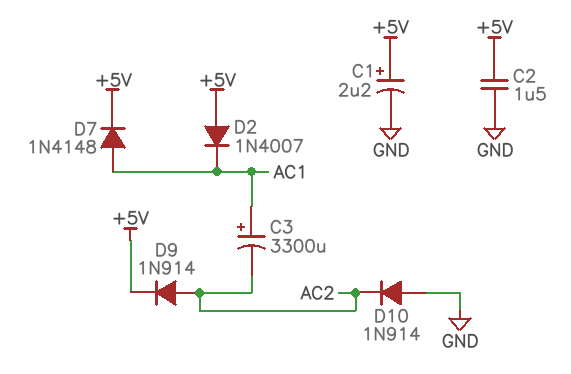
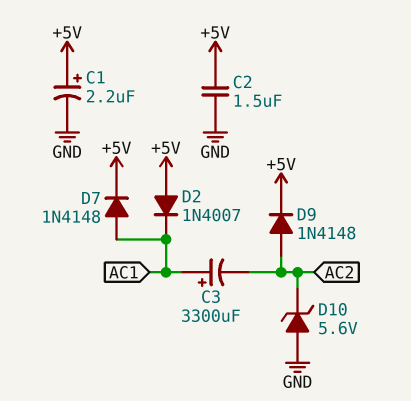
D9: diode 1N914 (A AC2, K +5V) -> diode 1N4148 (A AC2, K +5V)
D10: diode 1N914 (A GND, K AC2) -> zener 5.6V (A GND, K AC2)

